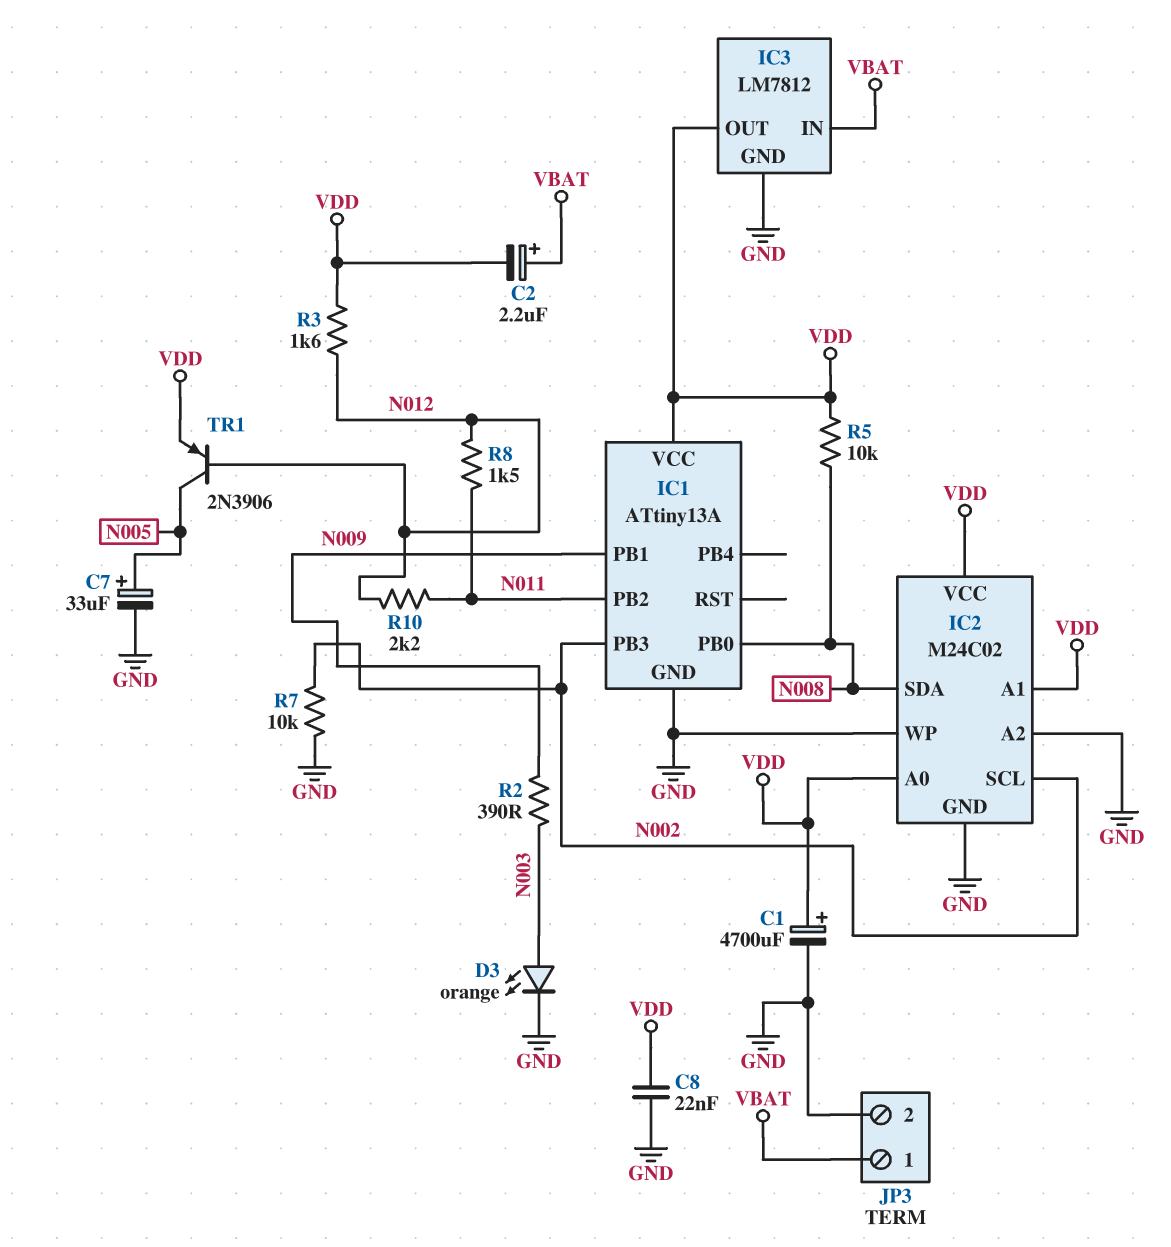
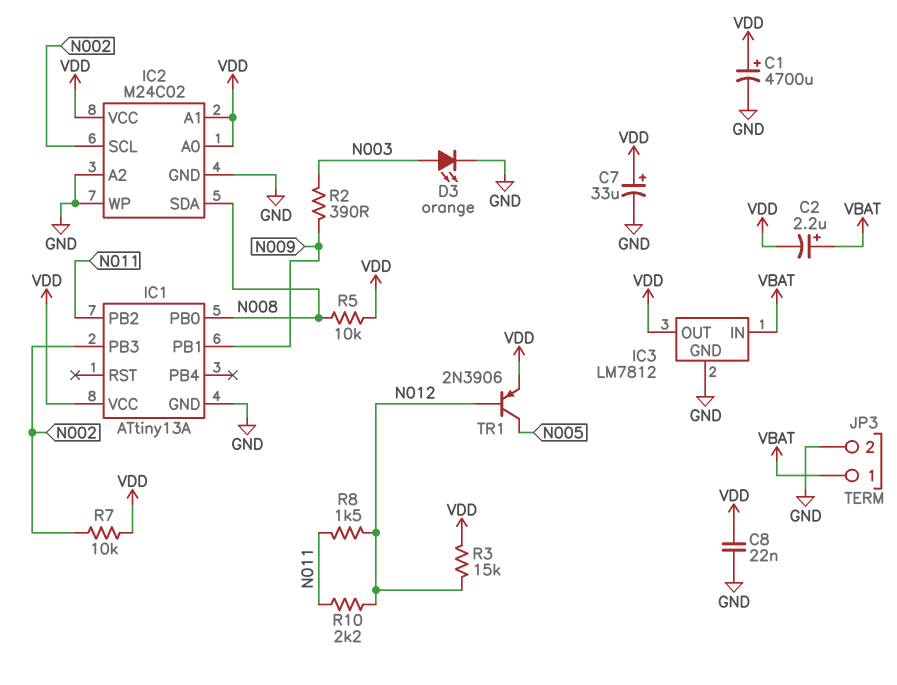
C7: 33uF (plus N005, minus GND) -> 33uF (plus VDD, minus GND)
R3: 1.6k (N012, VDD) -> 15k (N012, VDD)
R7: 10k (GND, N002) -> 10k (N002, VDD)

